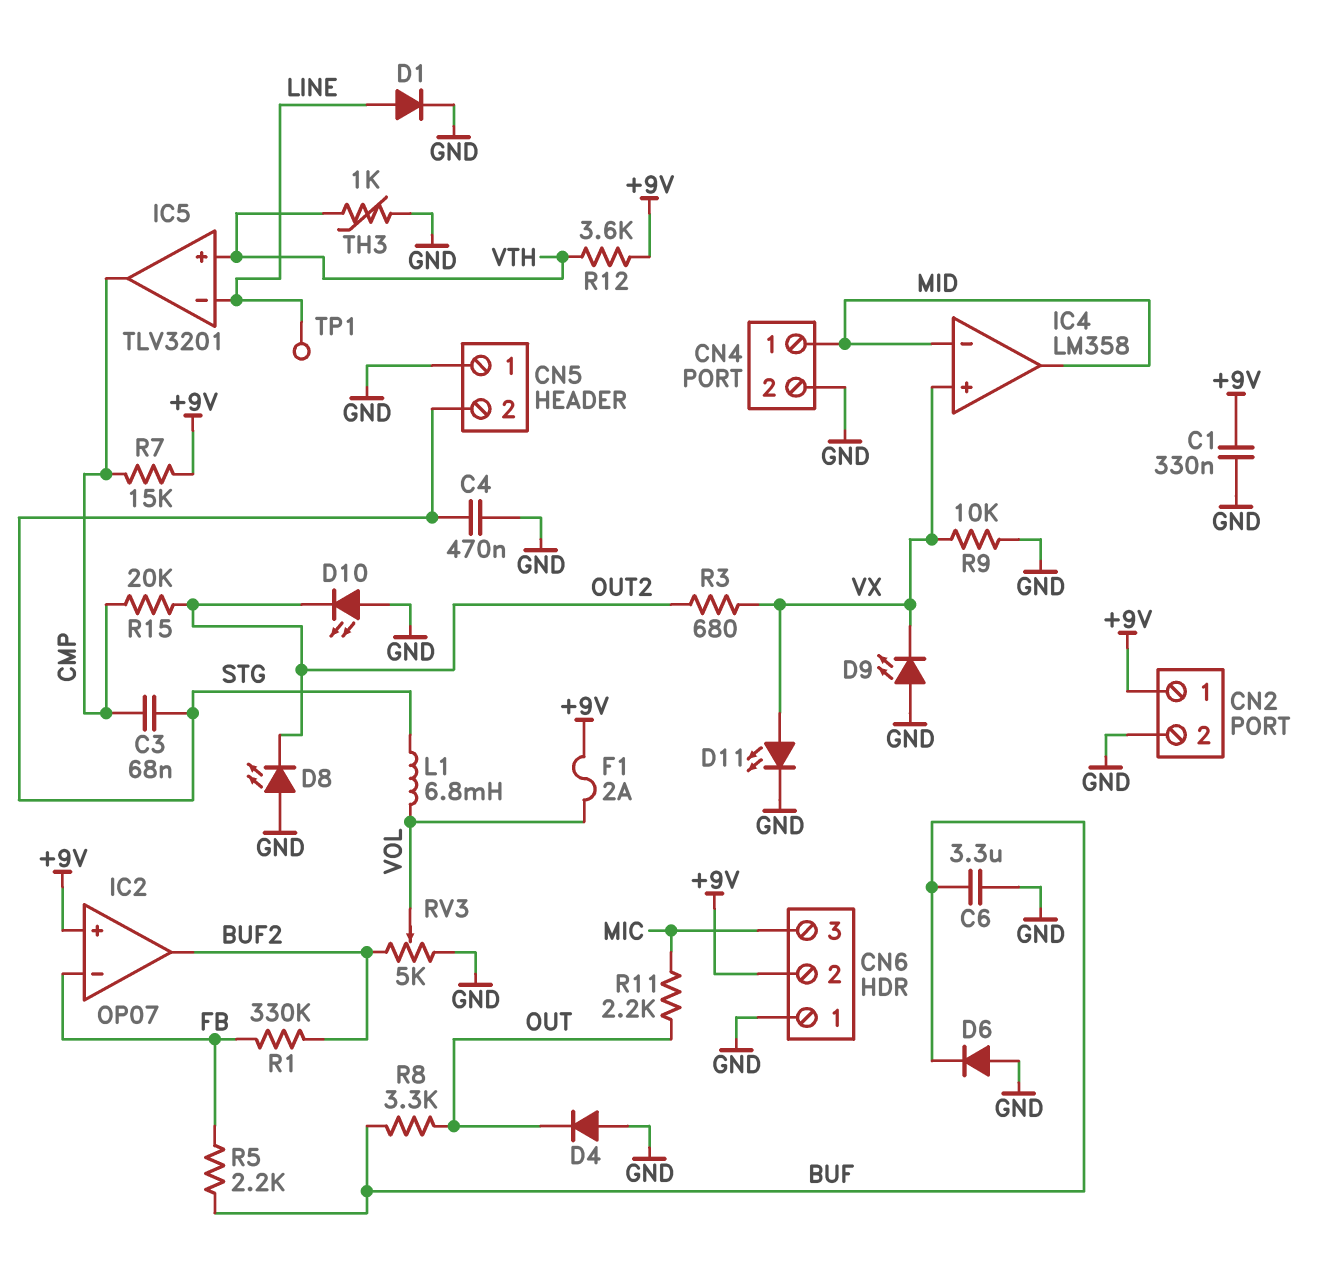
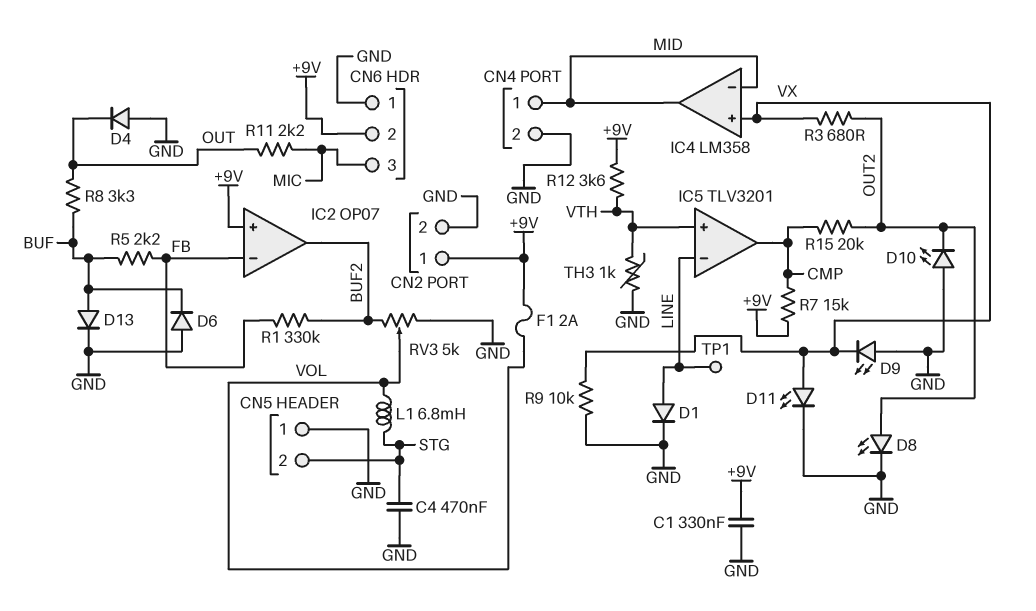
C3: 68nF (CMP, STG) -> none
C6: 3.3uF (BUF, GND) -> none
D8: LED (A GND, K OUT2) -> LED (A OUT2, K GND)
D13: none -> diode (A BUF, K GND)

